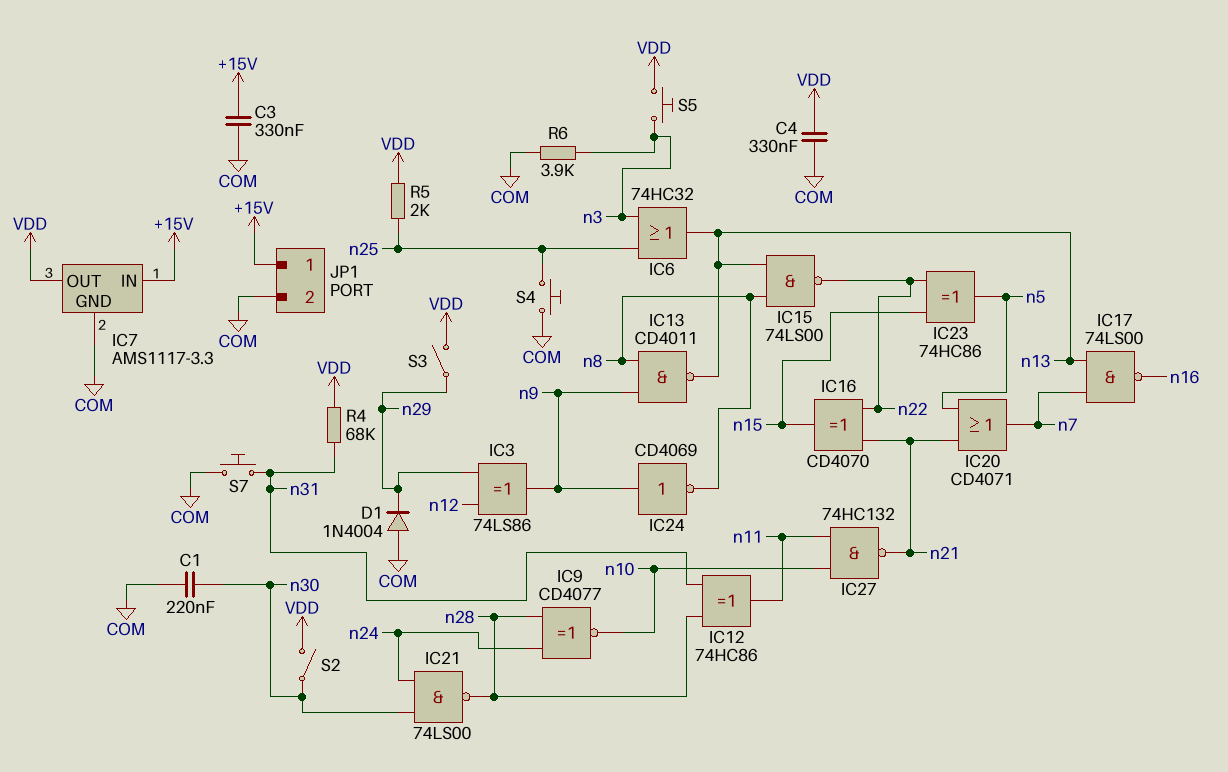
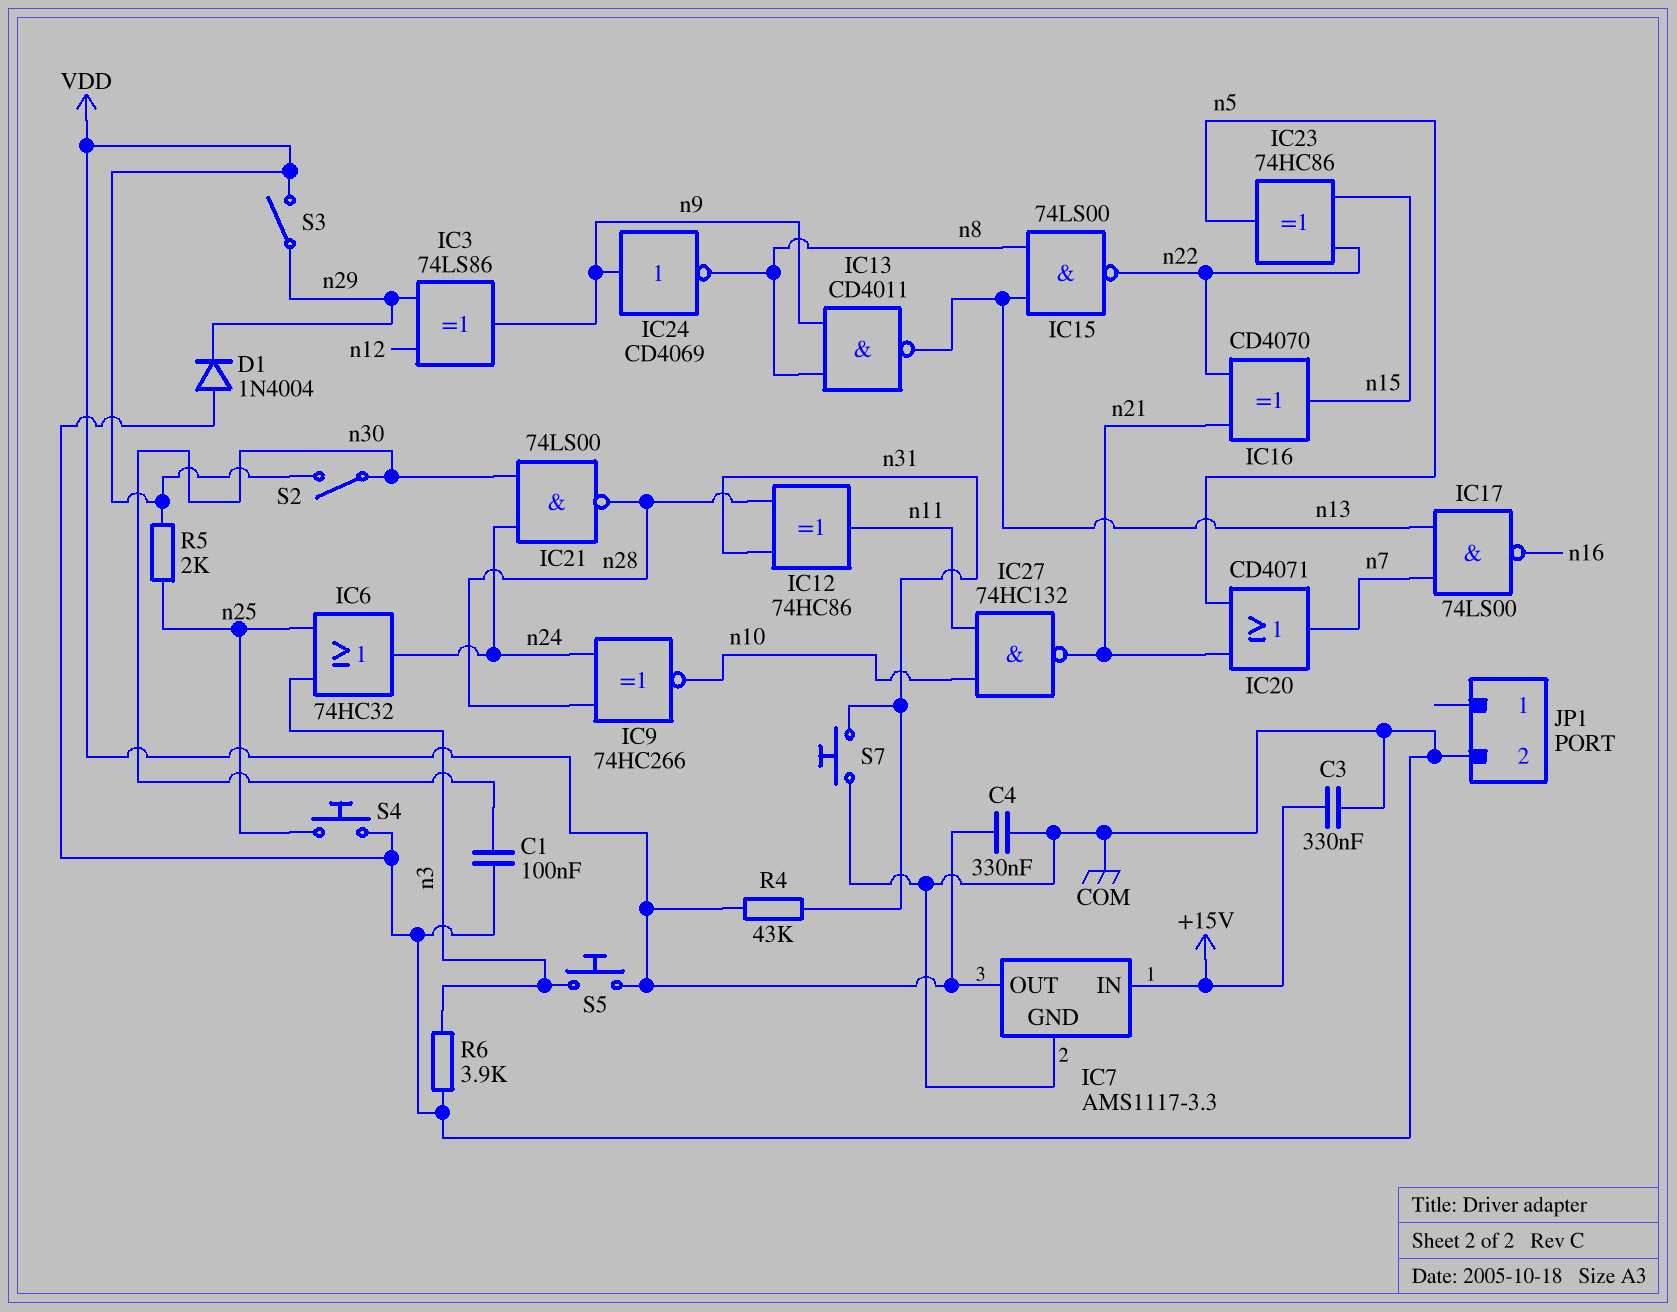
C1: 220nF (COM, n30) -> 100nF (COM, n30)
IC6: OR 74HC32 (in n3, in n25, out n13) -> OR 74HC32 (in n3, in n25, out n24)
IC9: XNOR CD4077 (in n24, in n28, out n10) -> XNOR 74HC266 (in n24, in n28, out n10)
JP1 pin 1: +15V -> none
R4: 68k (VDD, n31) -> 43k (VDD, n31)

